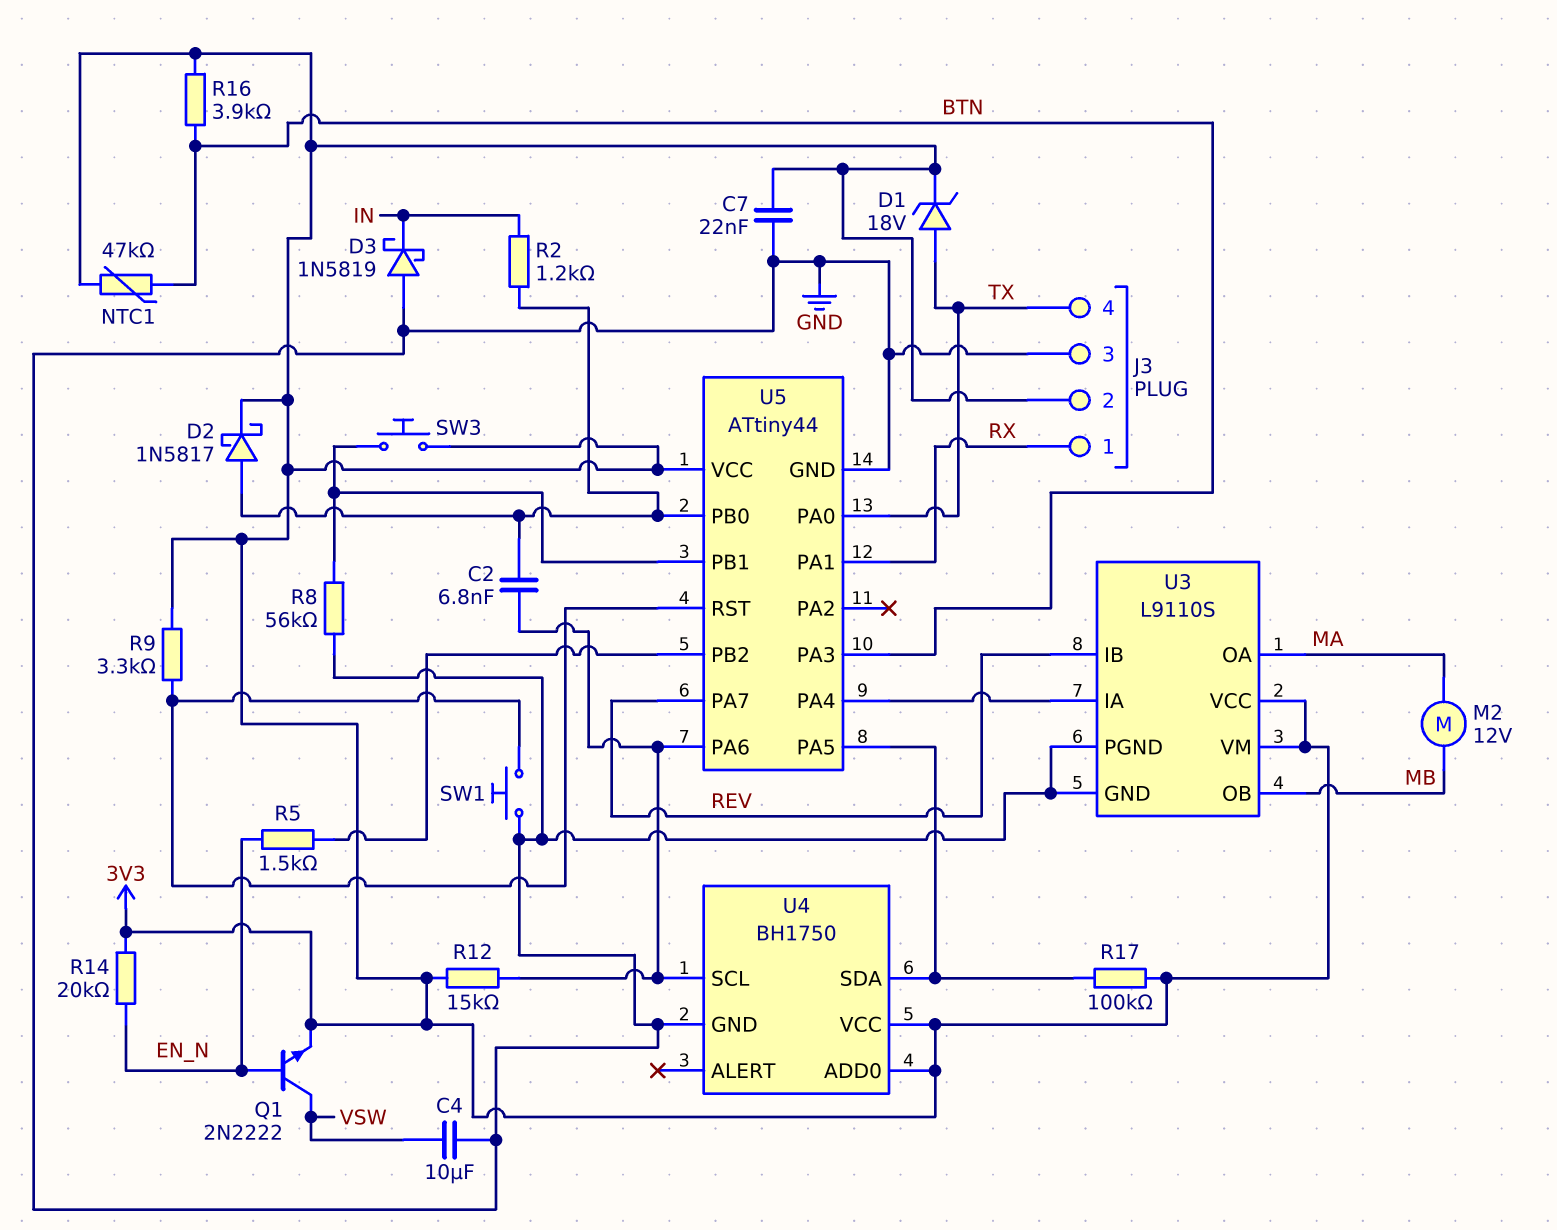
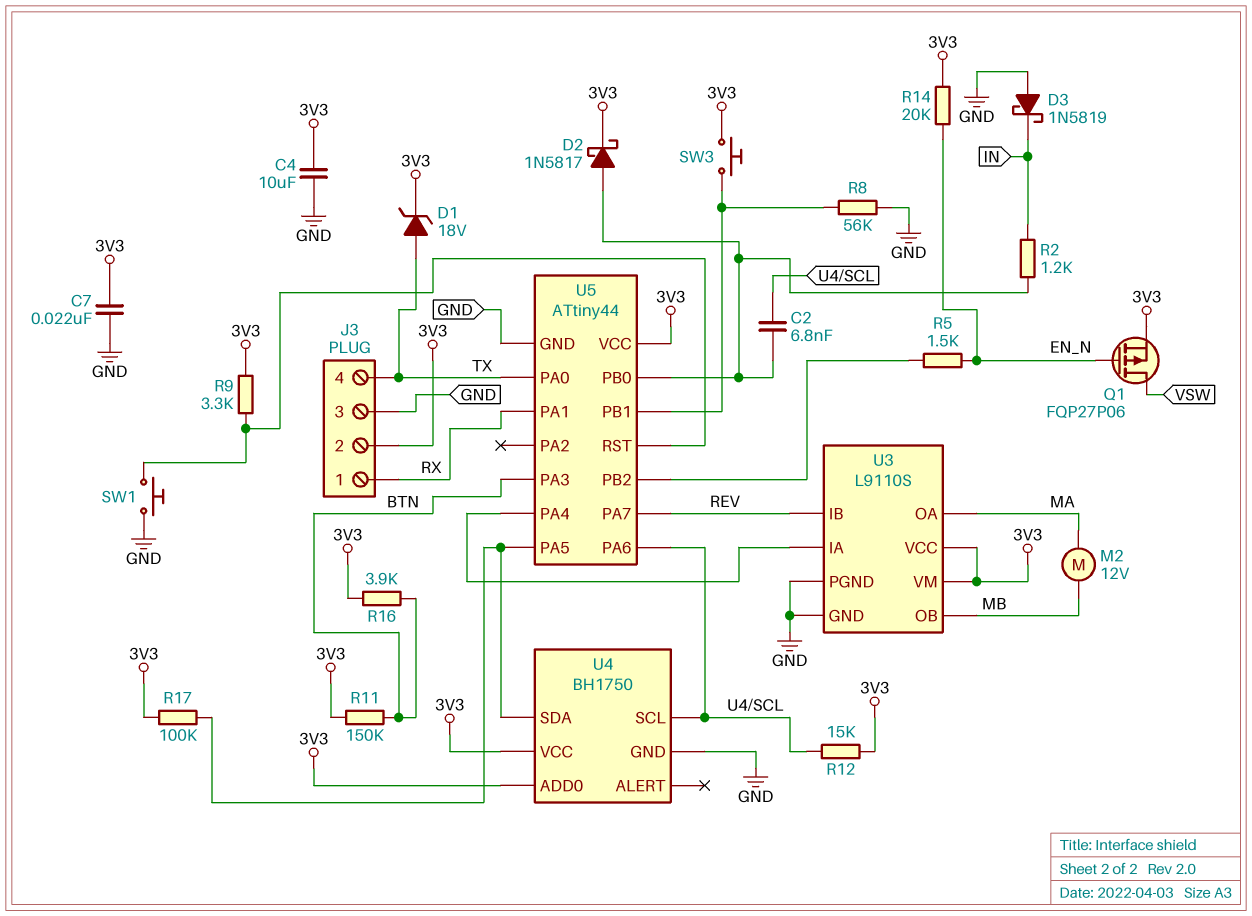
C4: 10uF (GND, VSW) -> 10uF (3V3, GND)
NTC1: 47k (3V3, BTN) -> none
Q1: NPN 2N2222 (B EN_N, C VSW, E 3V3) -> PMOS FQP27P06 (G EN_N, D VSW, S 3V3)
R11: none -> 150k (3V3, BTN)

